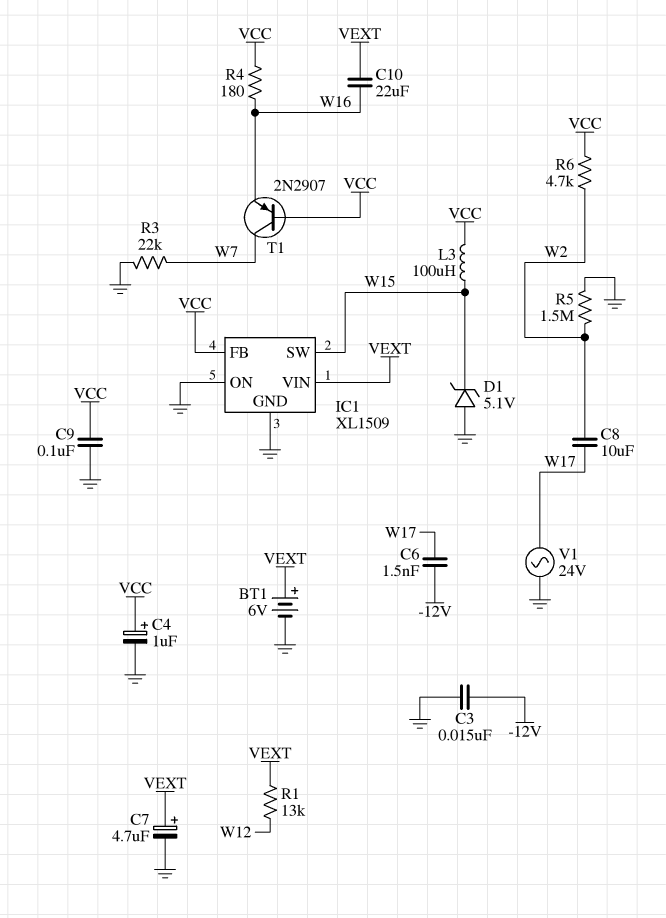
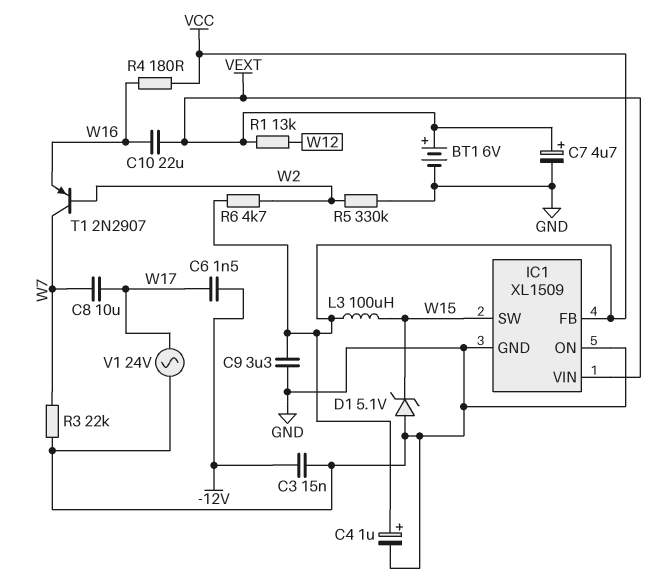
C8: 10uF (W2, W17) -> 10uF (W7, W17)
C9: 100nF (GND, VCC) -> 3.3uF (GND, VCC)
R5: 1.5M (GND, W2) -> 330k (GND, W2)
T1: PNP 2N2907 (B VCC, C W7, E W16) -> PNP 2N2907 (B W2, C W7, E W16)

